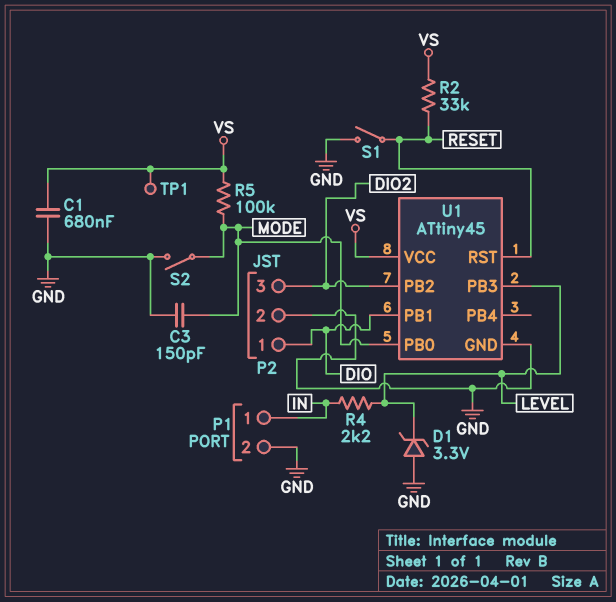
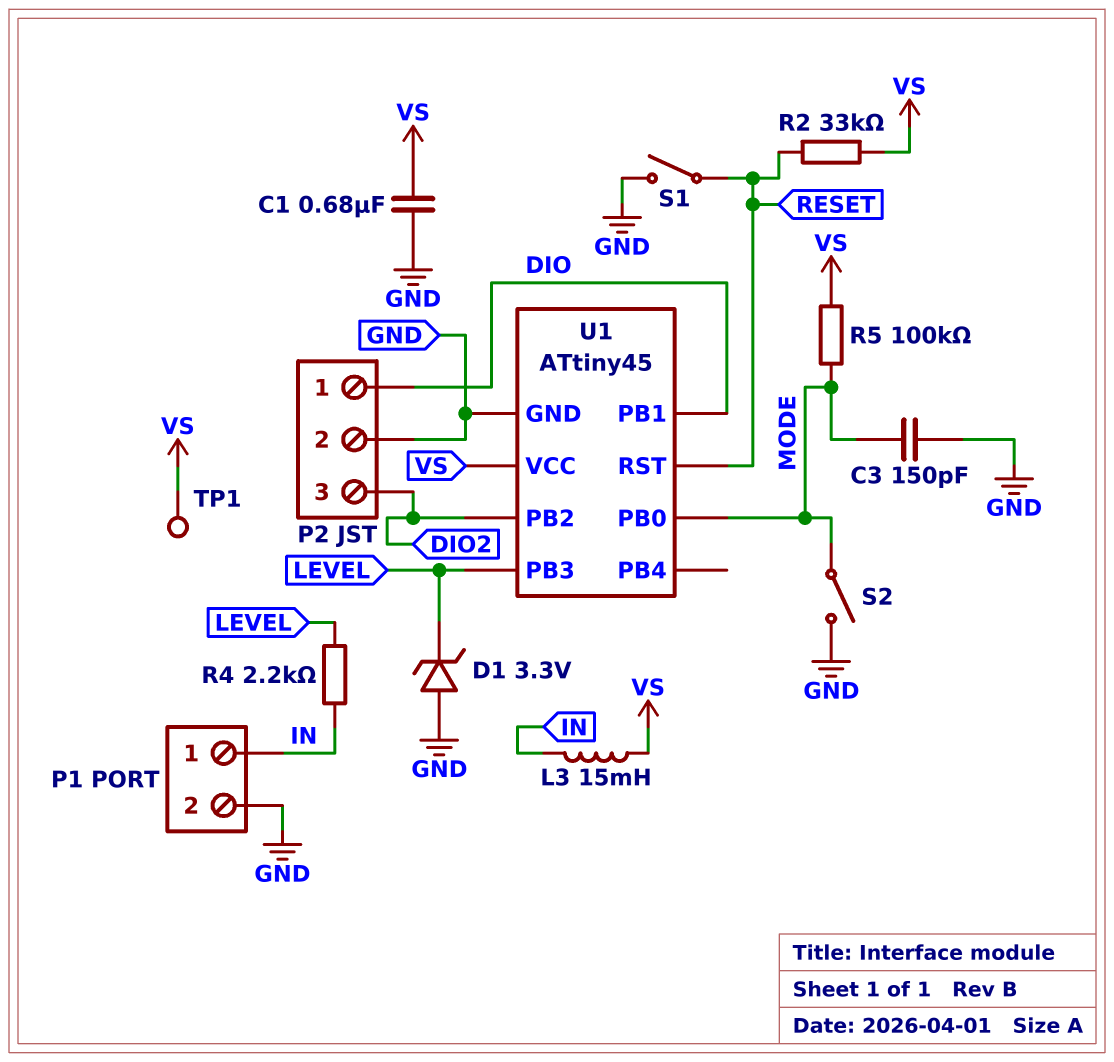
L3: none -> 15mH (IN, VS)

